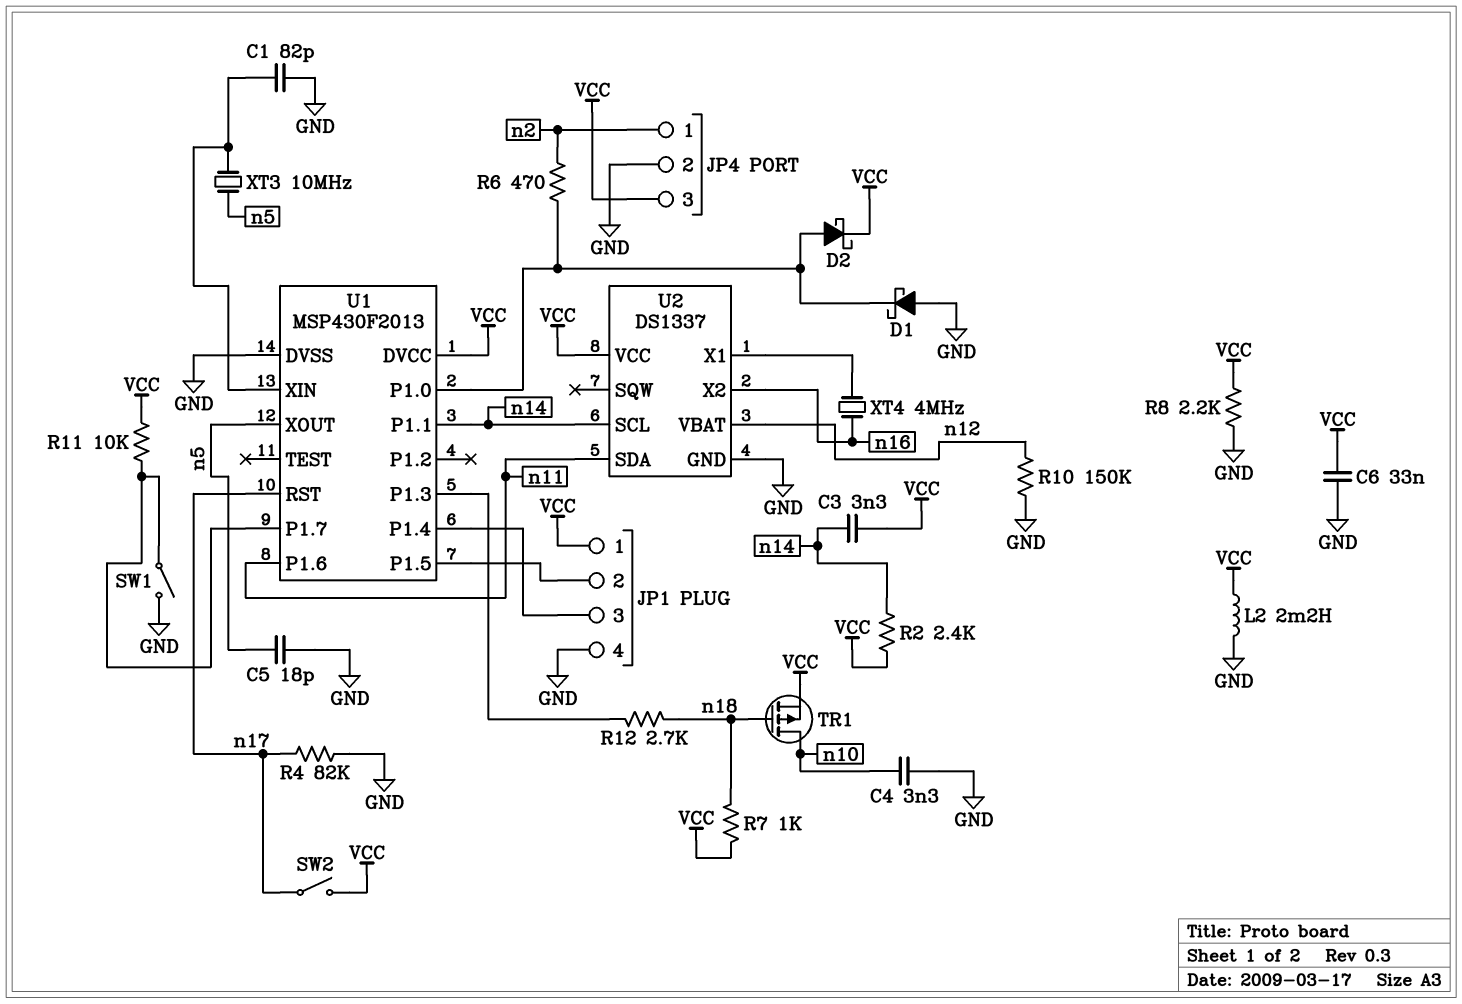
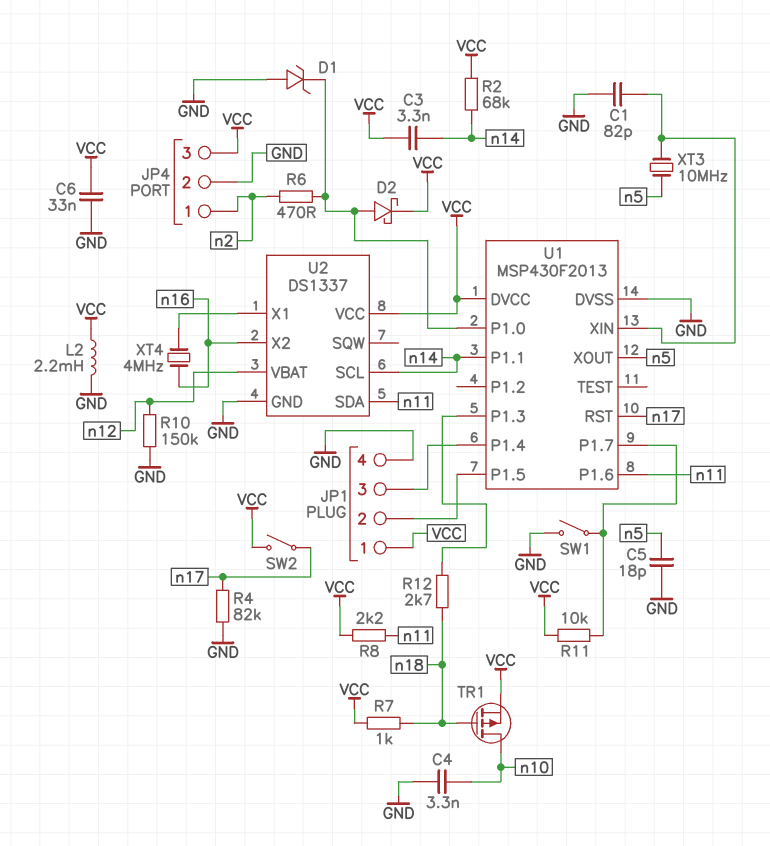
D1: schottky (A GND, K U1/P1.0) -> zener (A GND, K U1/P1.0)
R2: 2.4k (VCC, n14) -> 68k (VCC, n14)
R8: 2.2k (GND, VCC) -> 2.2k (VCC, n11)

